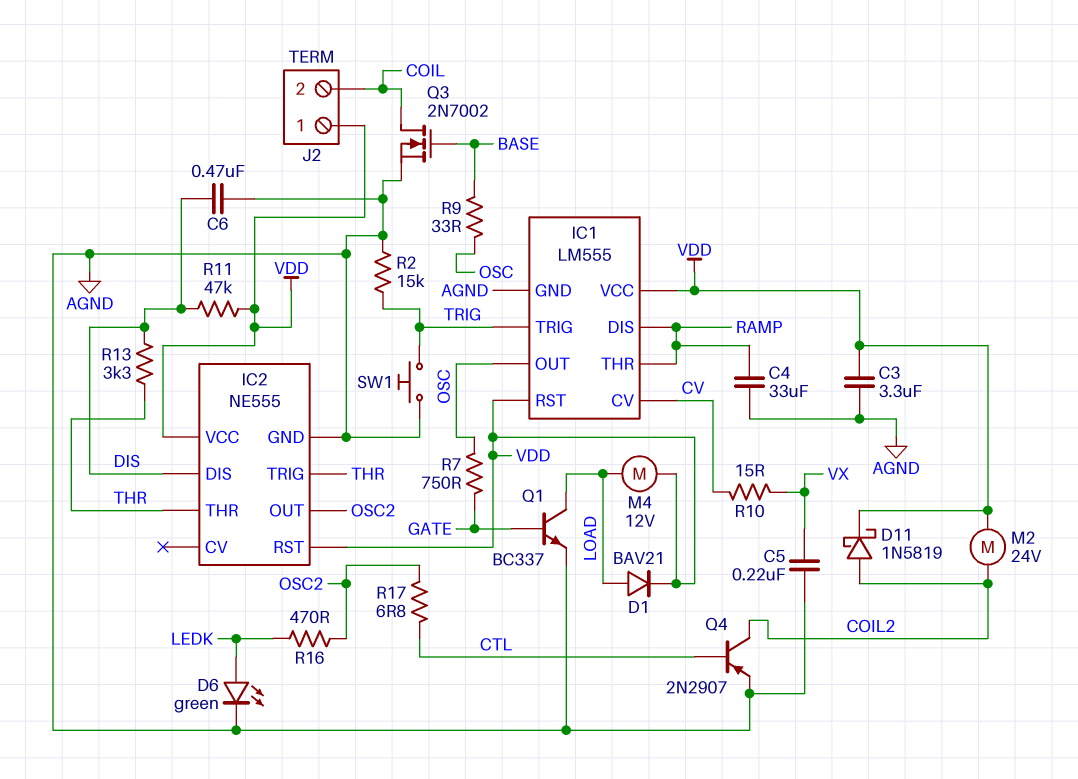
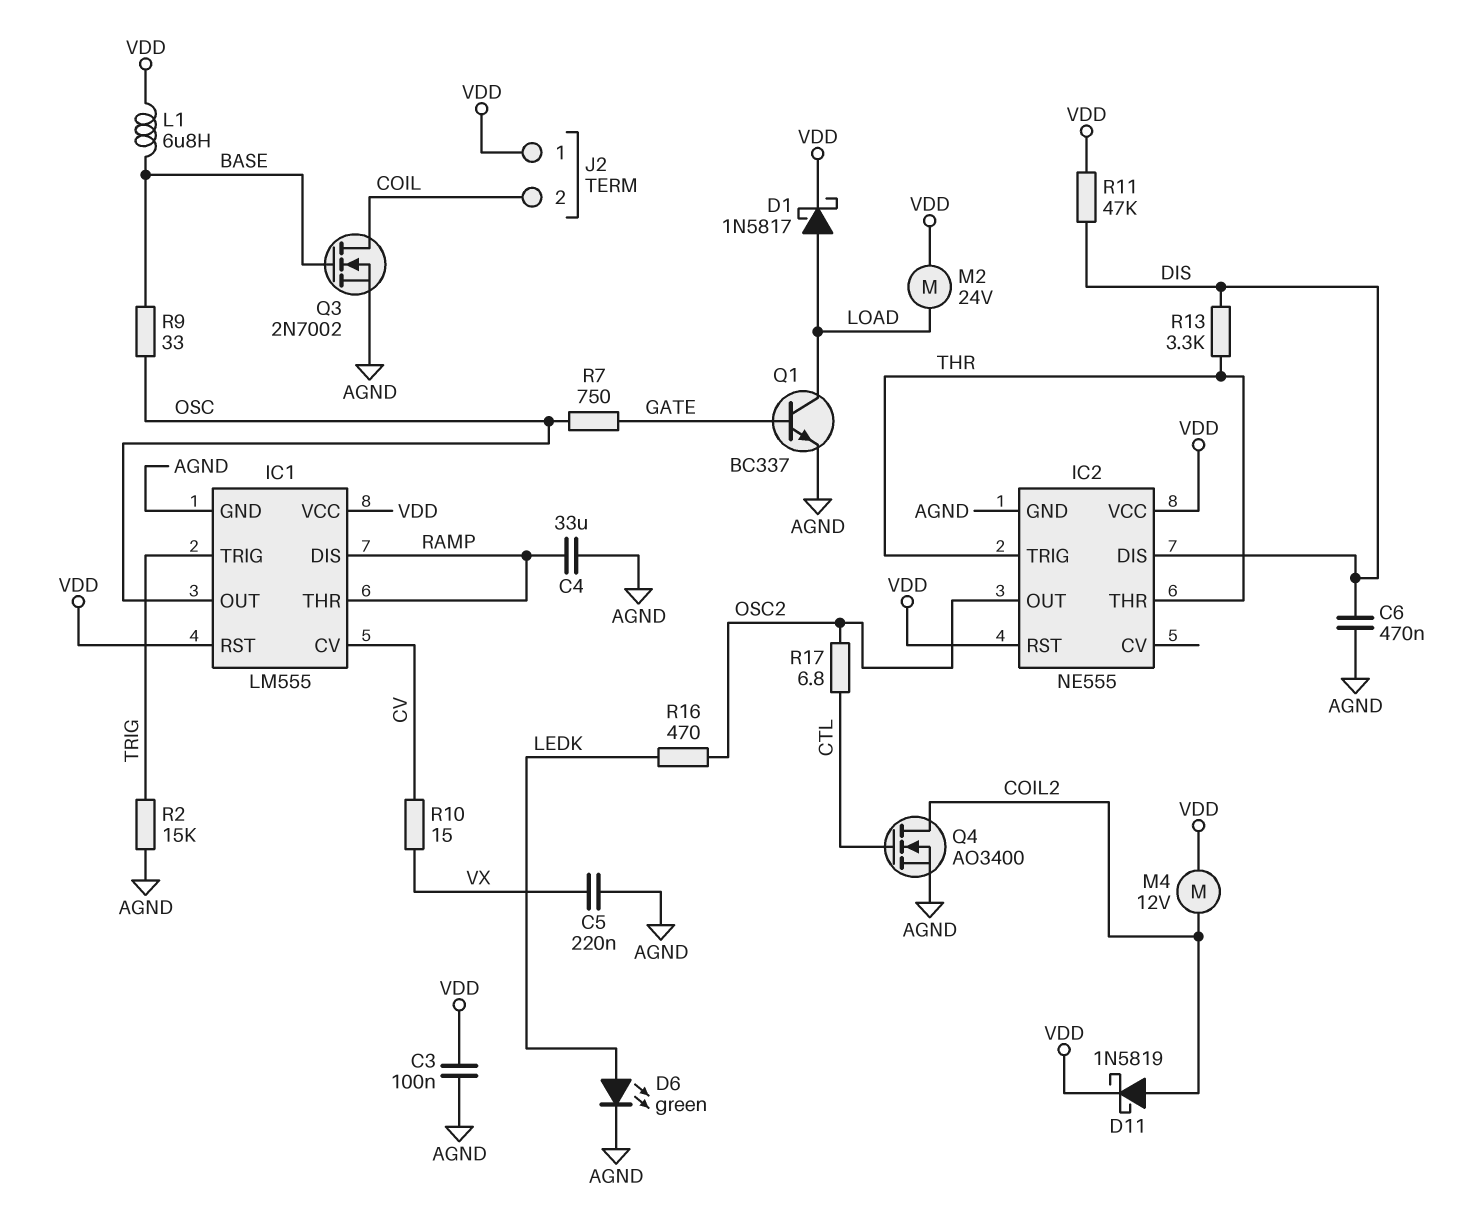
C3: 3.3uF (AGND, VDD) -> 100nF (AGND, VDD)
D1: diode BAV21 (A LOAD, K VDD) -> schottky 1N5817 (A LOAD, K VDD)
L1: none -> 6.8uH (BASE, VDD)
M2: motor 24V (COIL2, VDD) -> motor 24V (LOAD, VDD)
M4: motor 12V (LOAD, VDD) -> motor 12V (COIL2, VDD)
Q4: PNP 2N2907 (B CTL, C COIL2, E AGND) -> NMOS AO3400 (G CTL, D COIL2, S AGND)
SW1: button (AGND, TRIG) -> none

